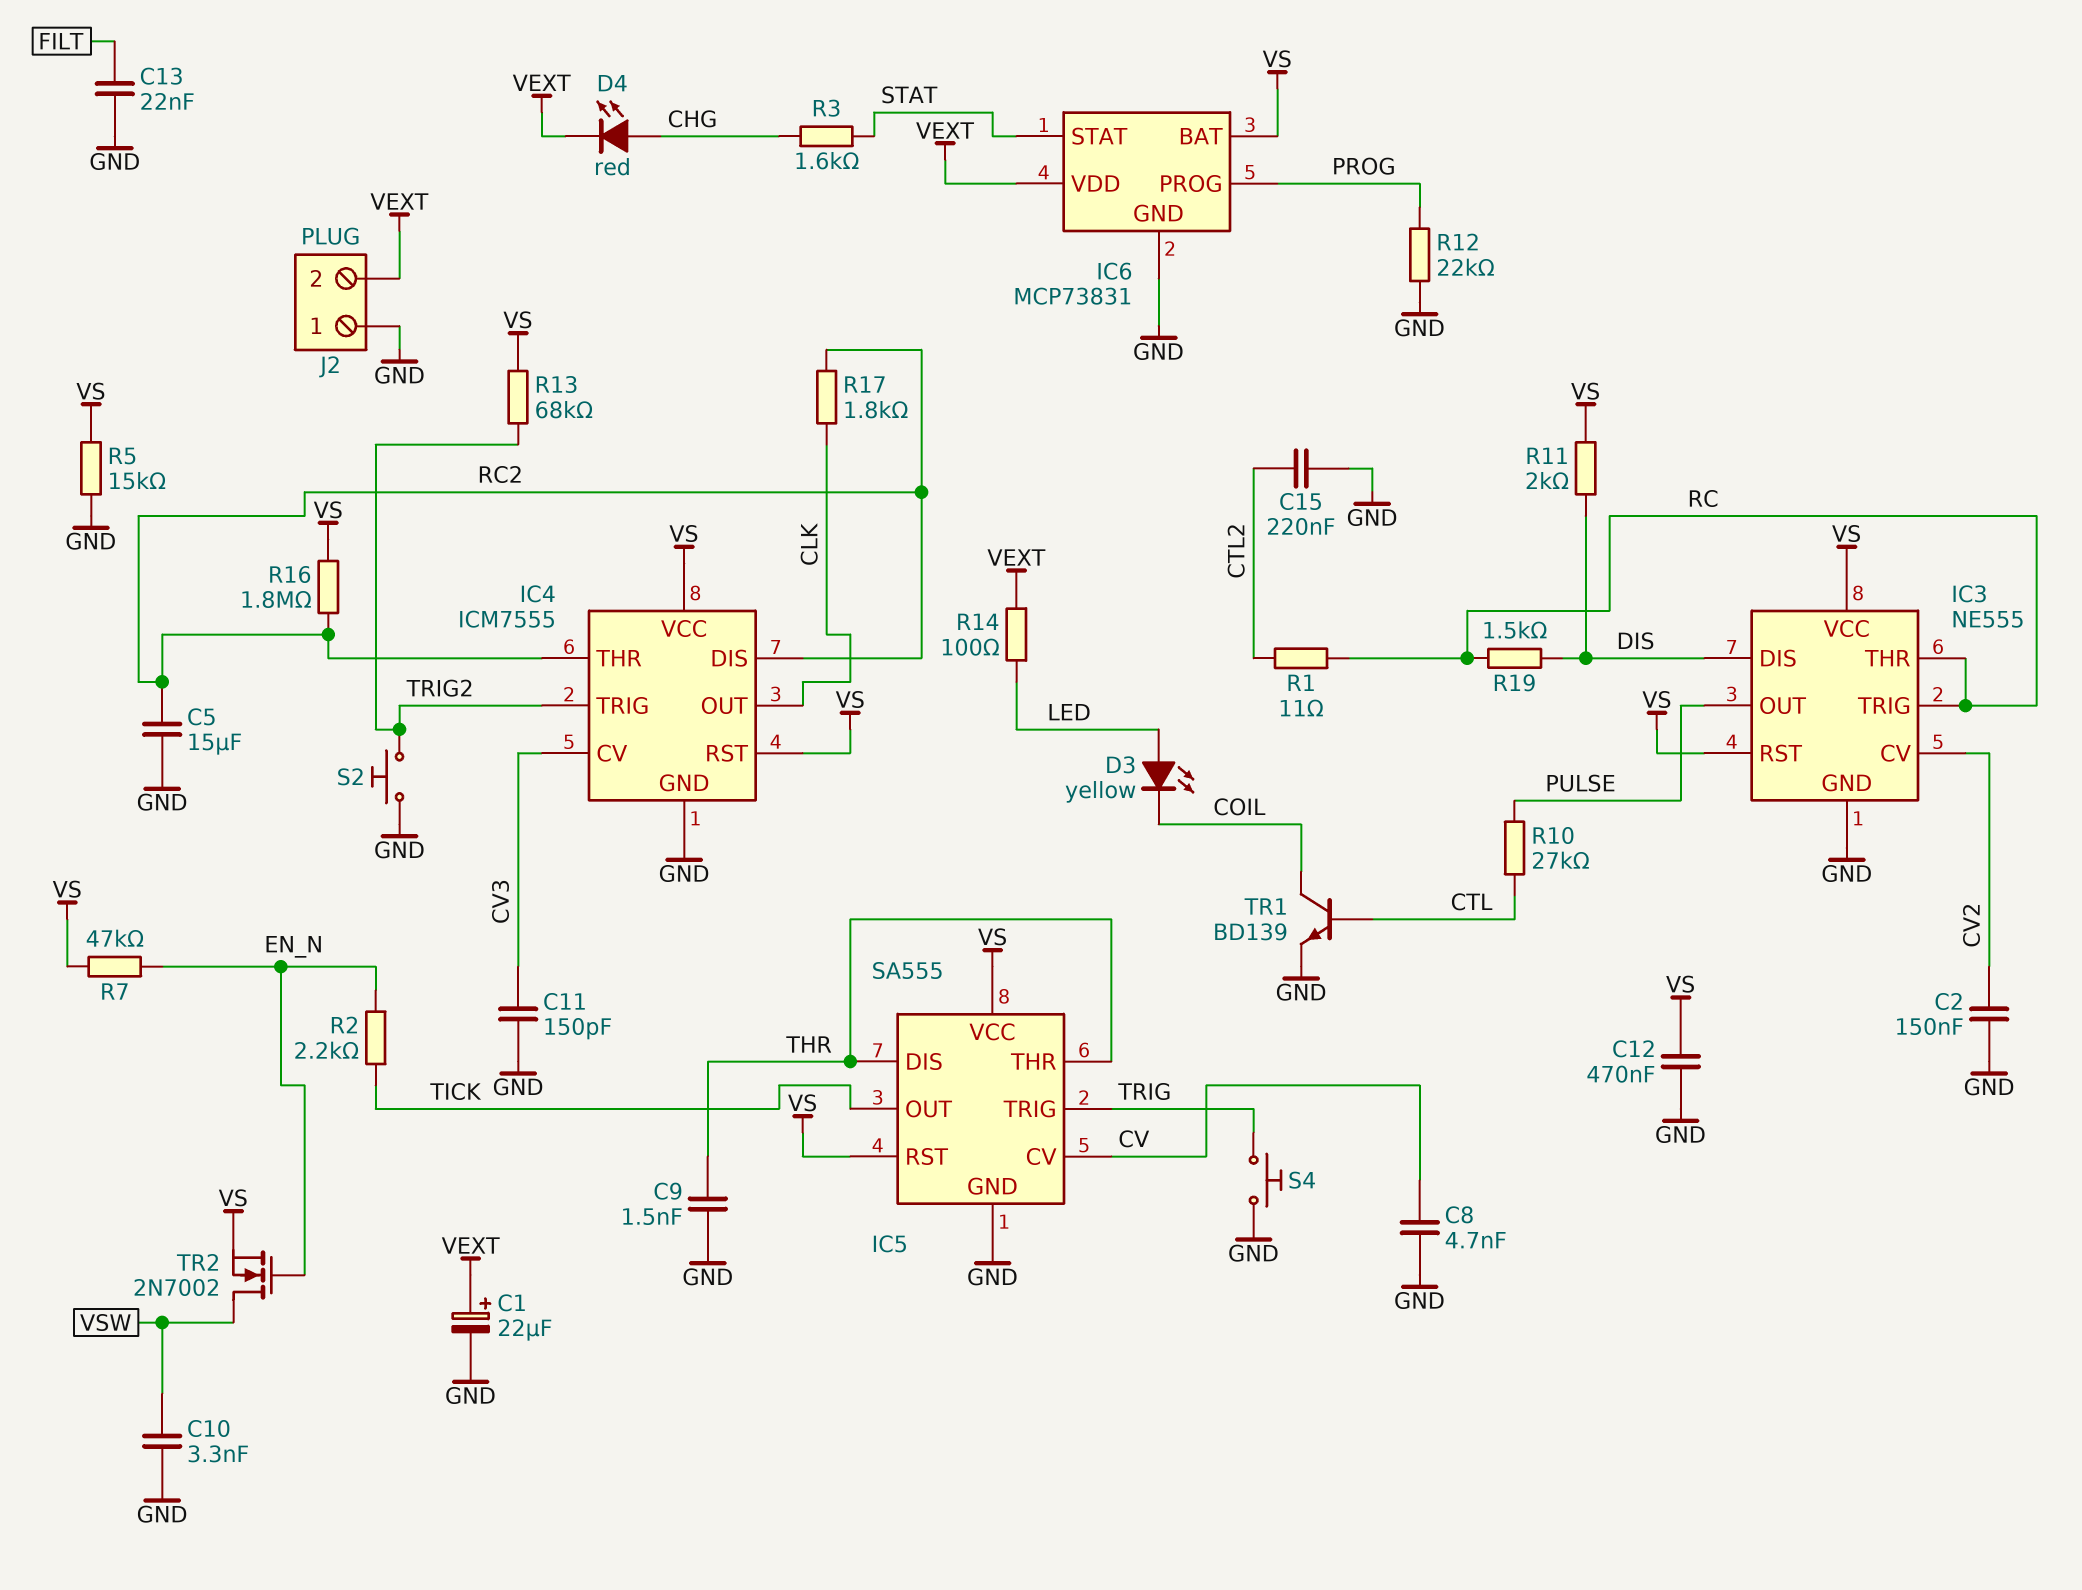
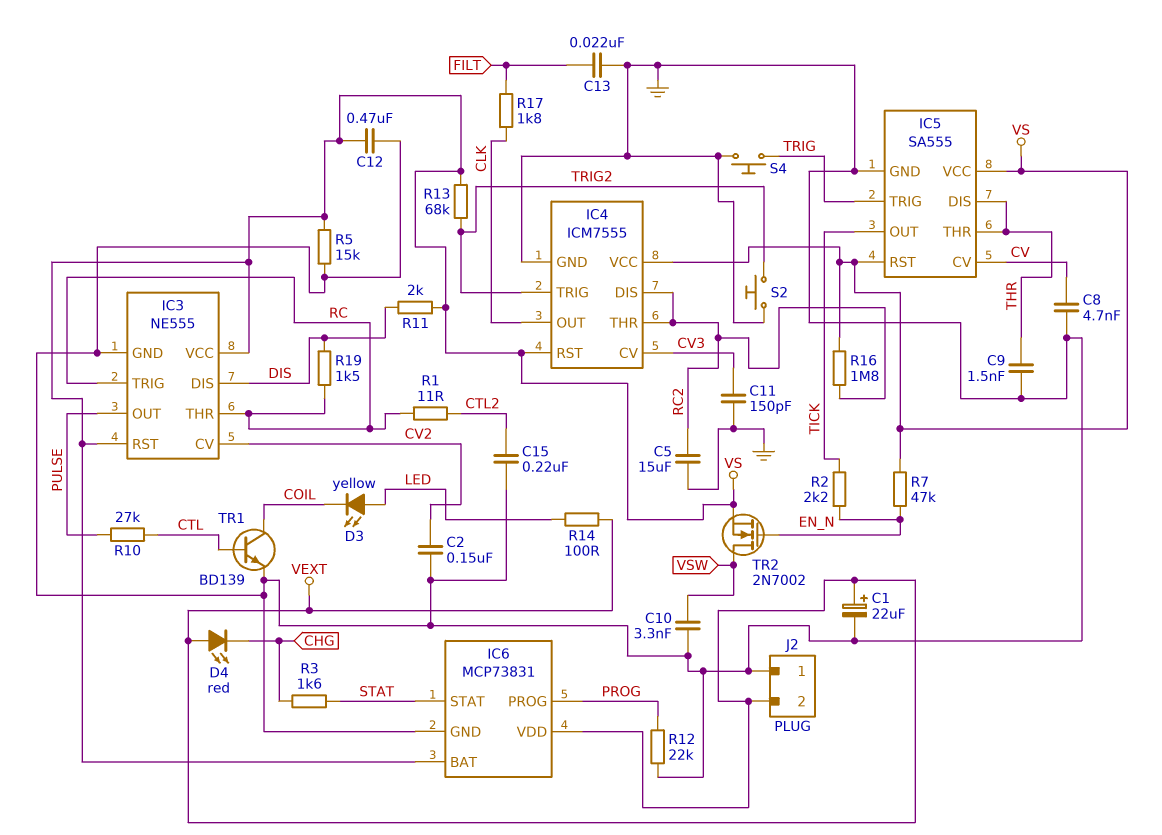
D4: LED red (A CHG, K VEXT) -> LED red (A VEXT, K CHG)
R17: 1.8k (CLK, RC2) -> 1.8k (CLK, FILT)

